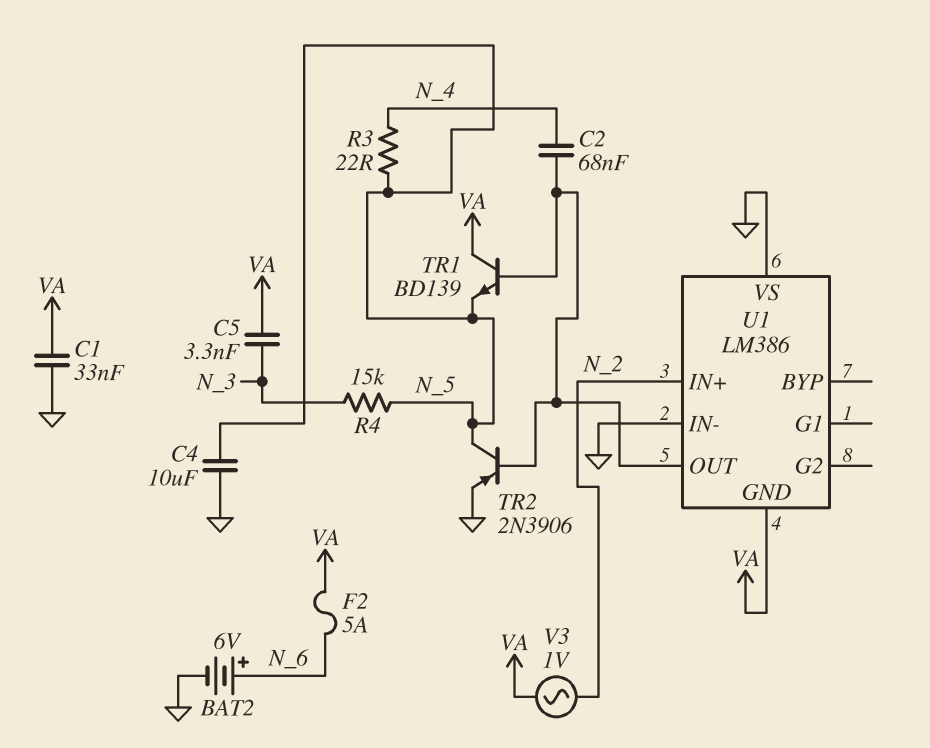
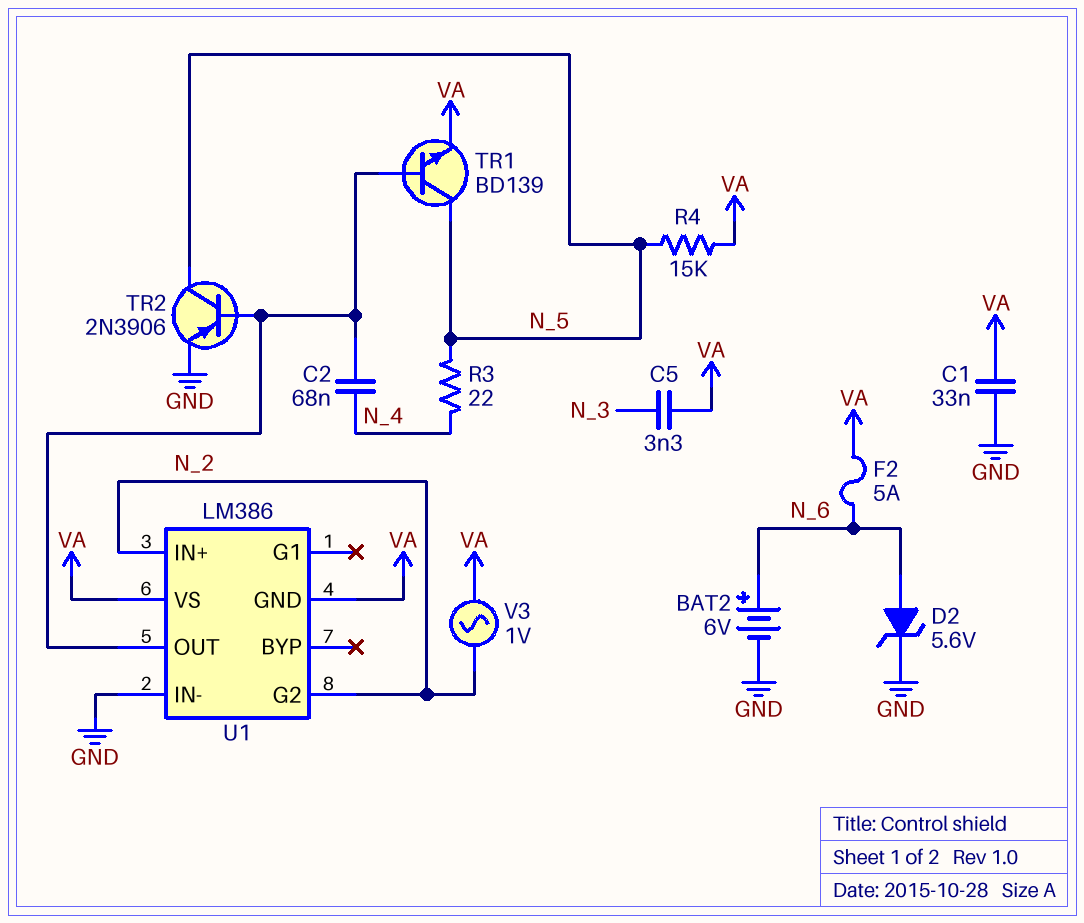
C4: 10uF (GND, N_5) -> none
D2: none -> zener 5.6V (A N_6, K GND)
R4: 15k (N_3, N_5) -> 15k (N_5, VA)
TR1: NPN BD139 (B U1/OUT, C VA, E N_5) -> NPN BD139 (B U1/OUT, C N_5, E VA)
U1 pin G2: none -> N_2
U1 pin VS: GND -> VA

